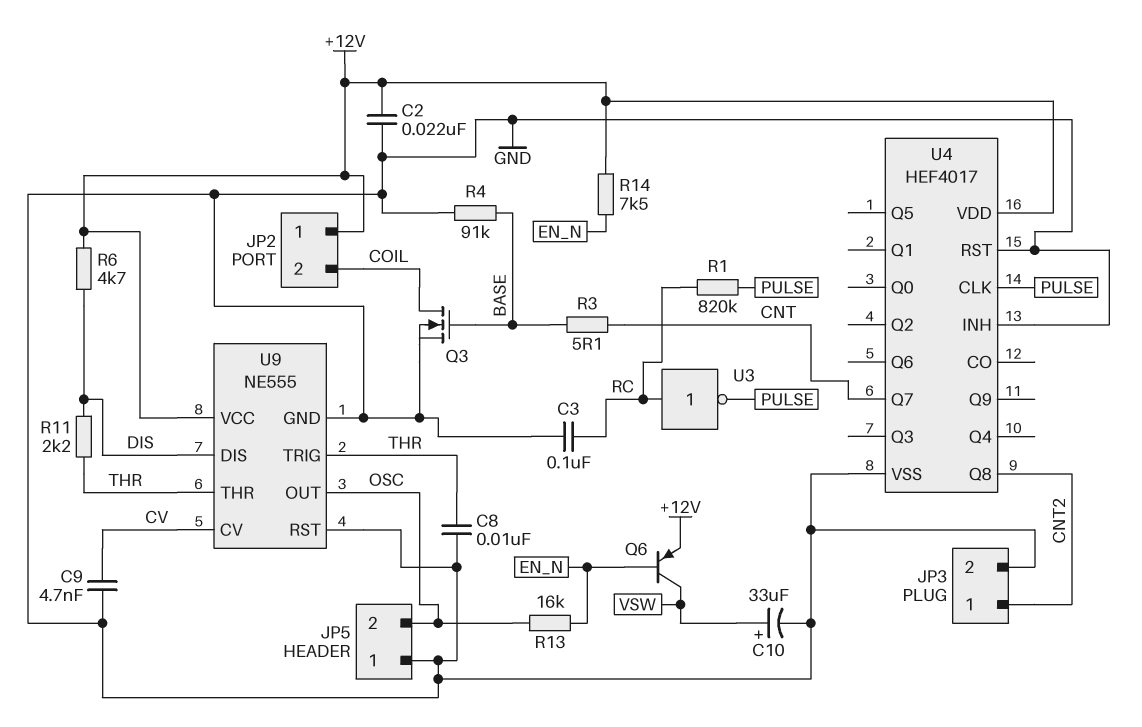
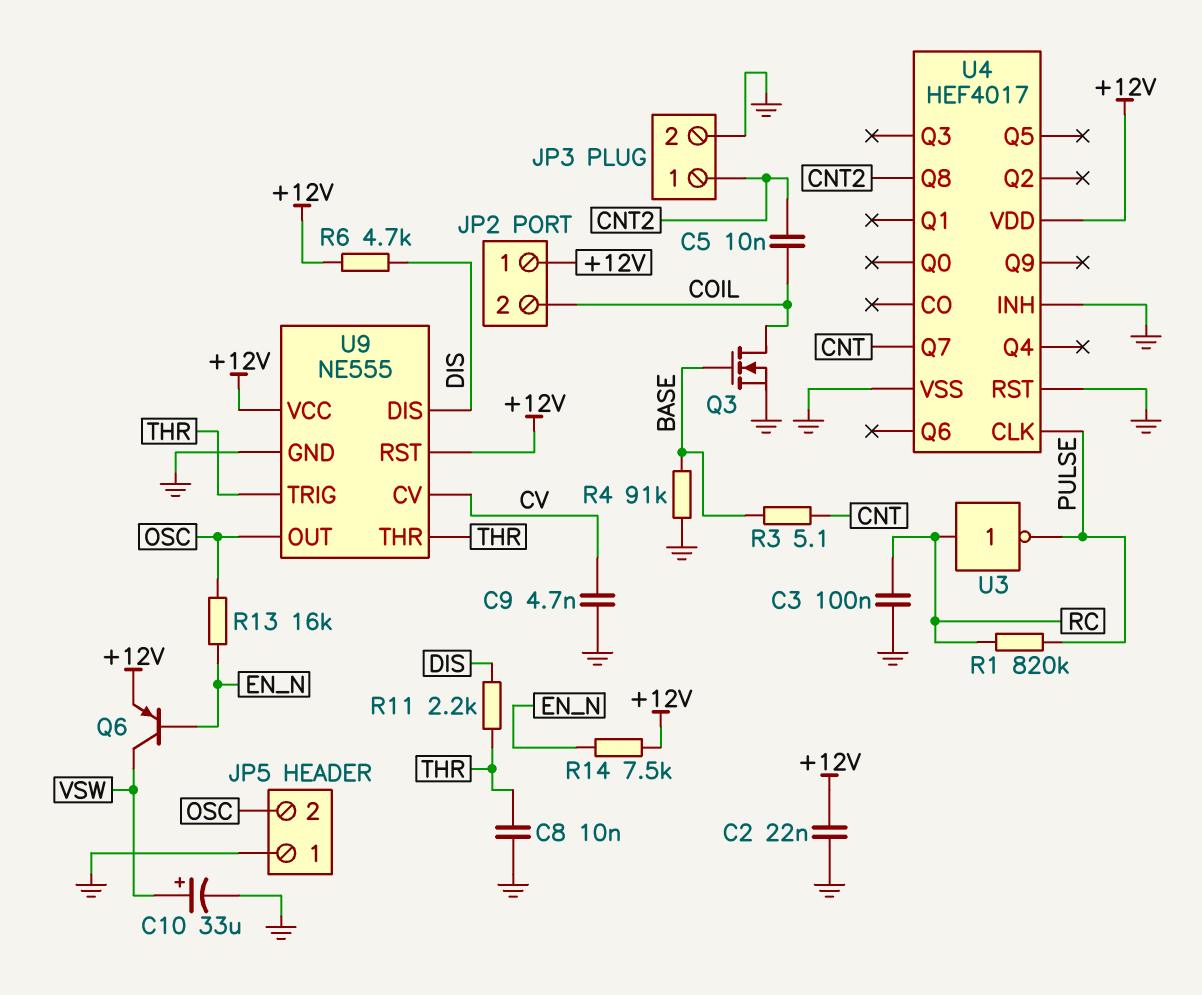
C5: none -> 10nF (CNT2, COIL)
U9 pin RST: GND -> +12V

